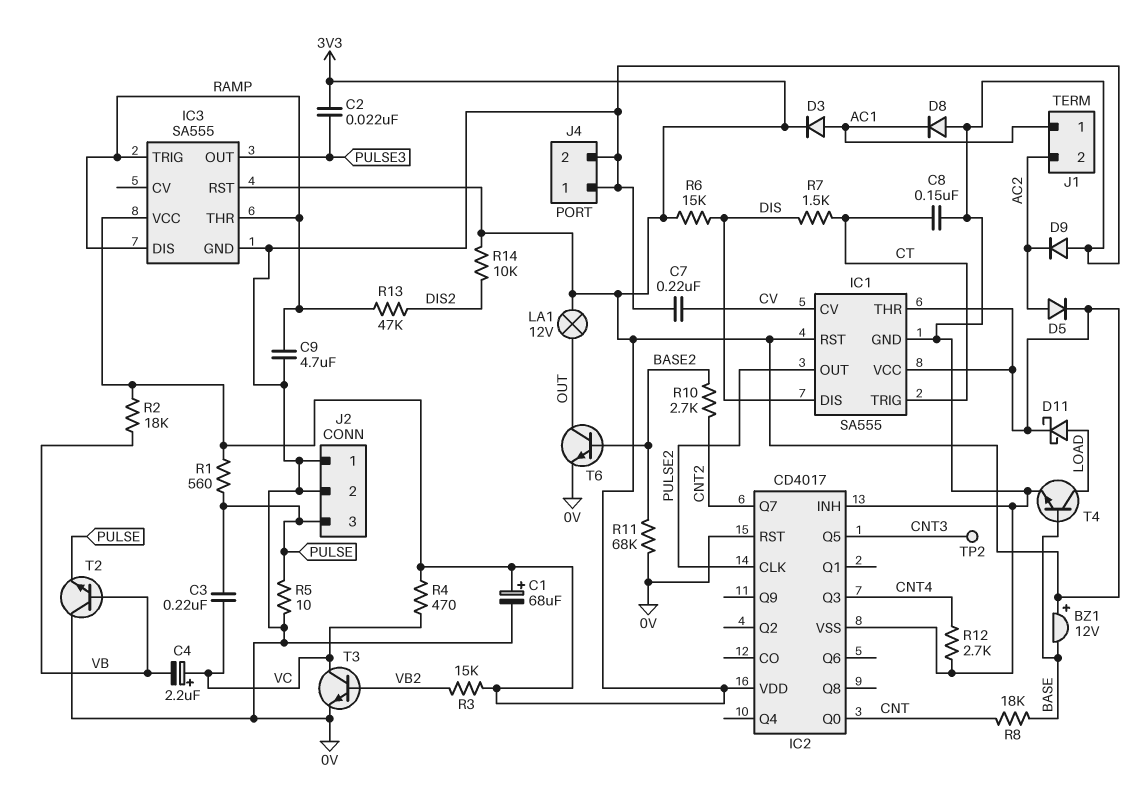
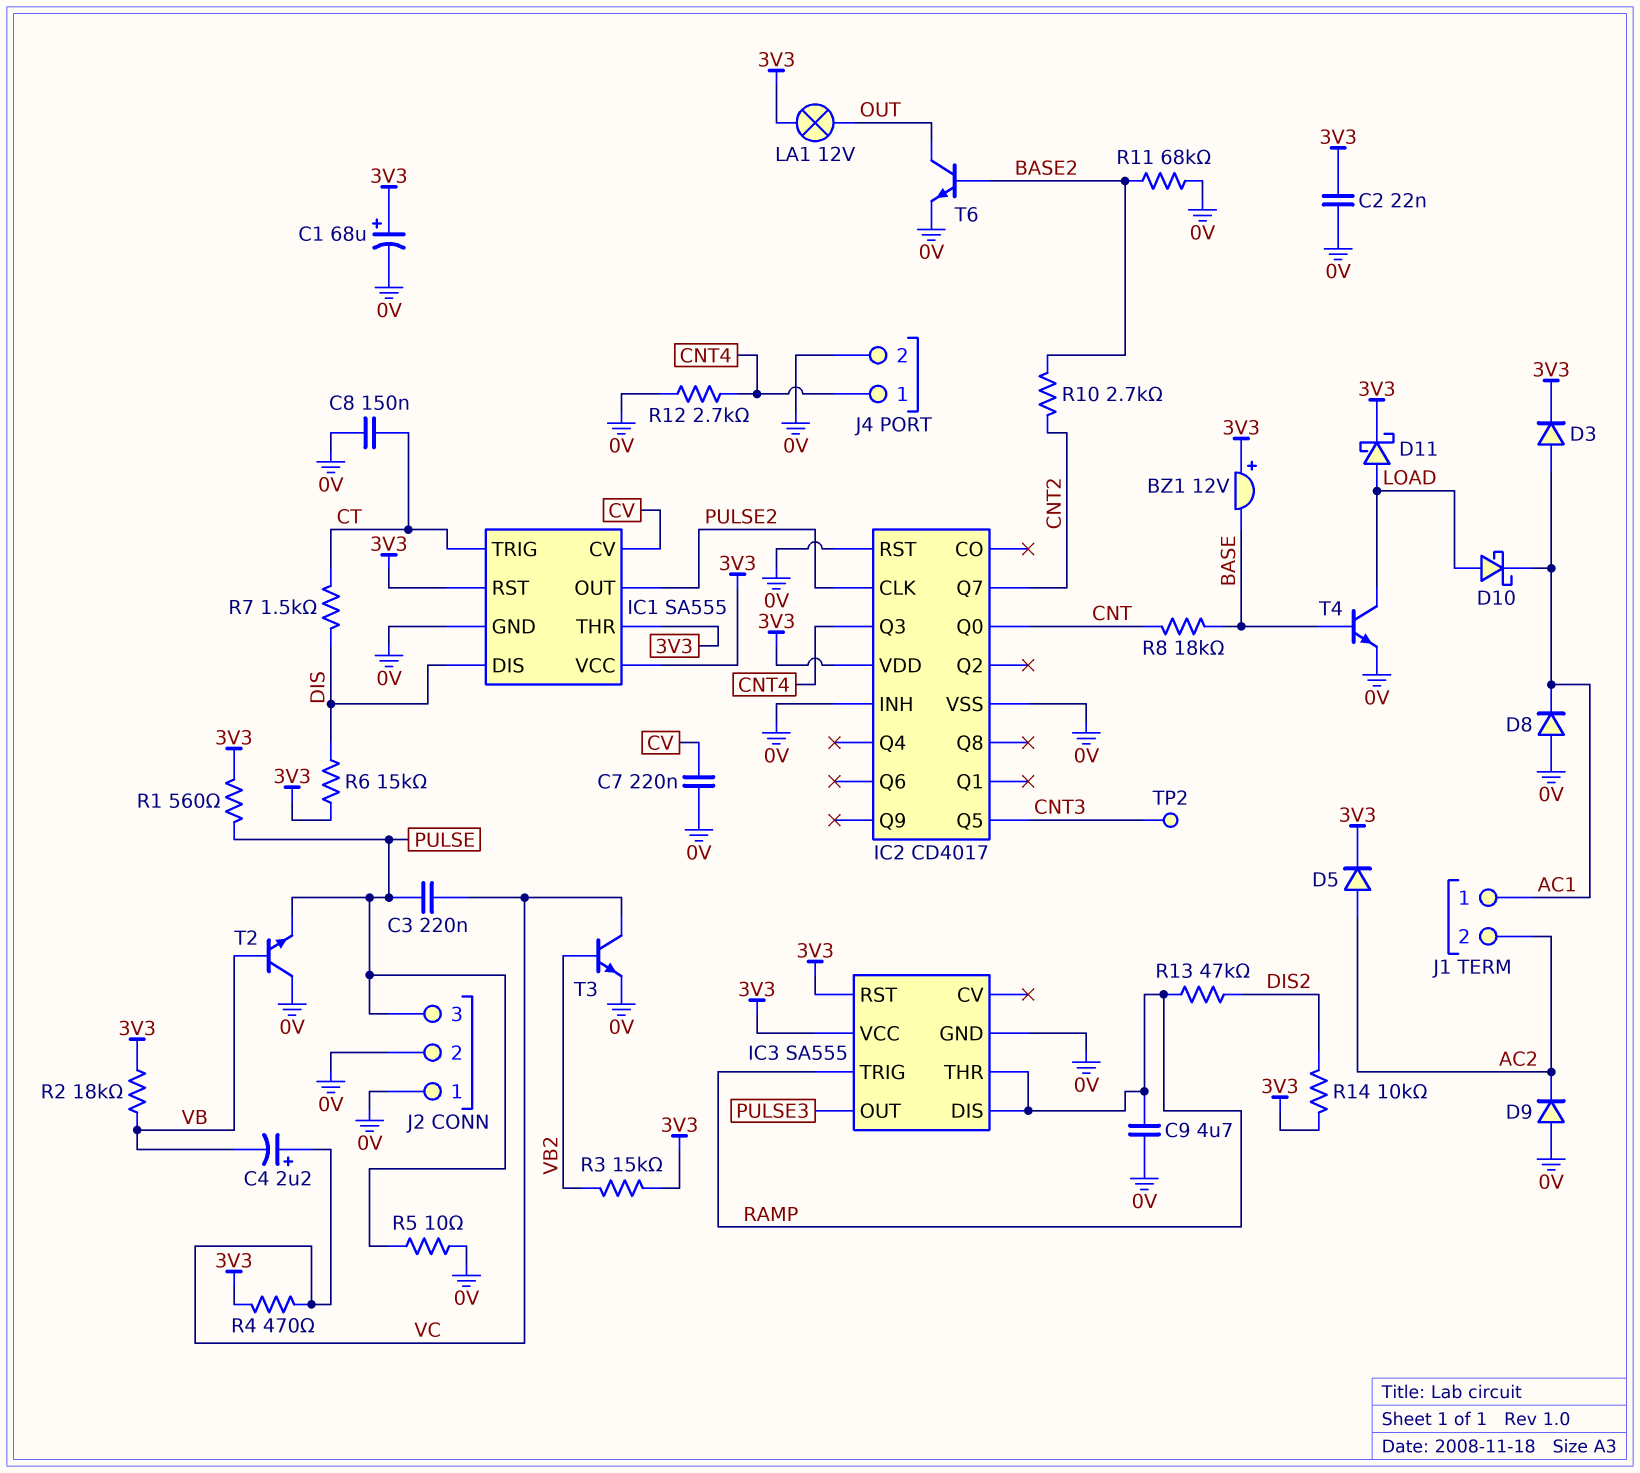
C2: 22nF (3V3, PULSE3) -> 22nF (0V, 3V3)
D10: none -> schottky (A LOAD, K AC1)
J4 pin 1: 0V -> CNT4

